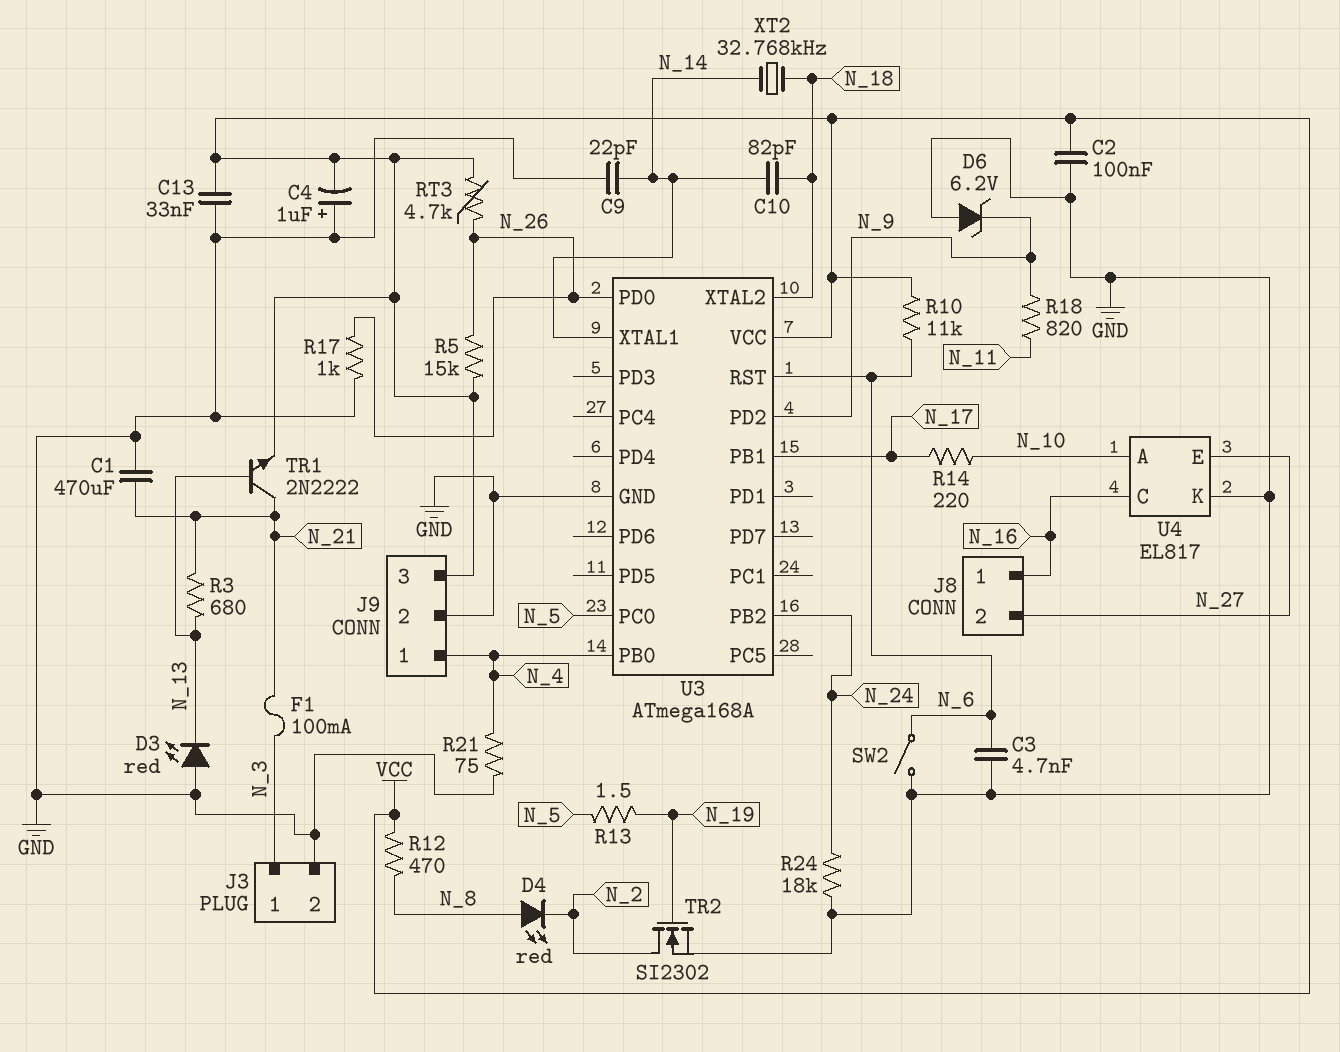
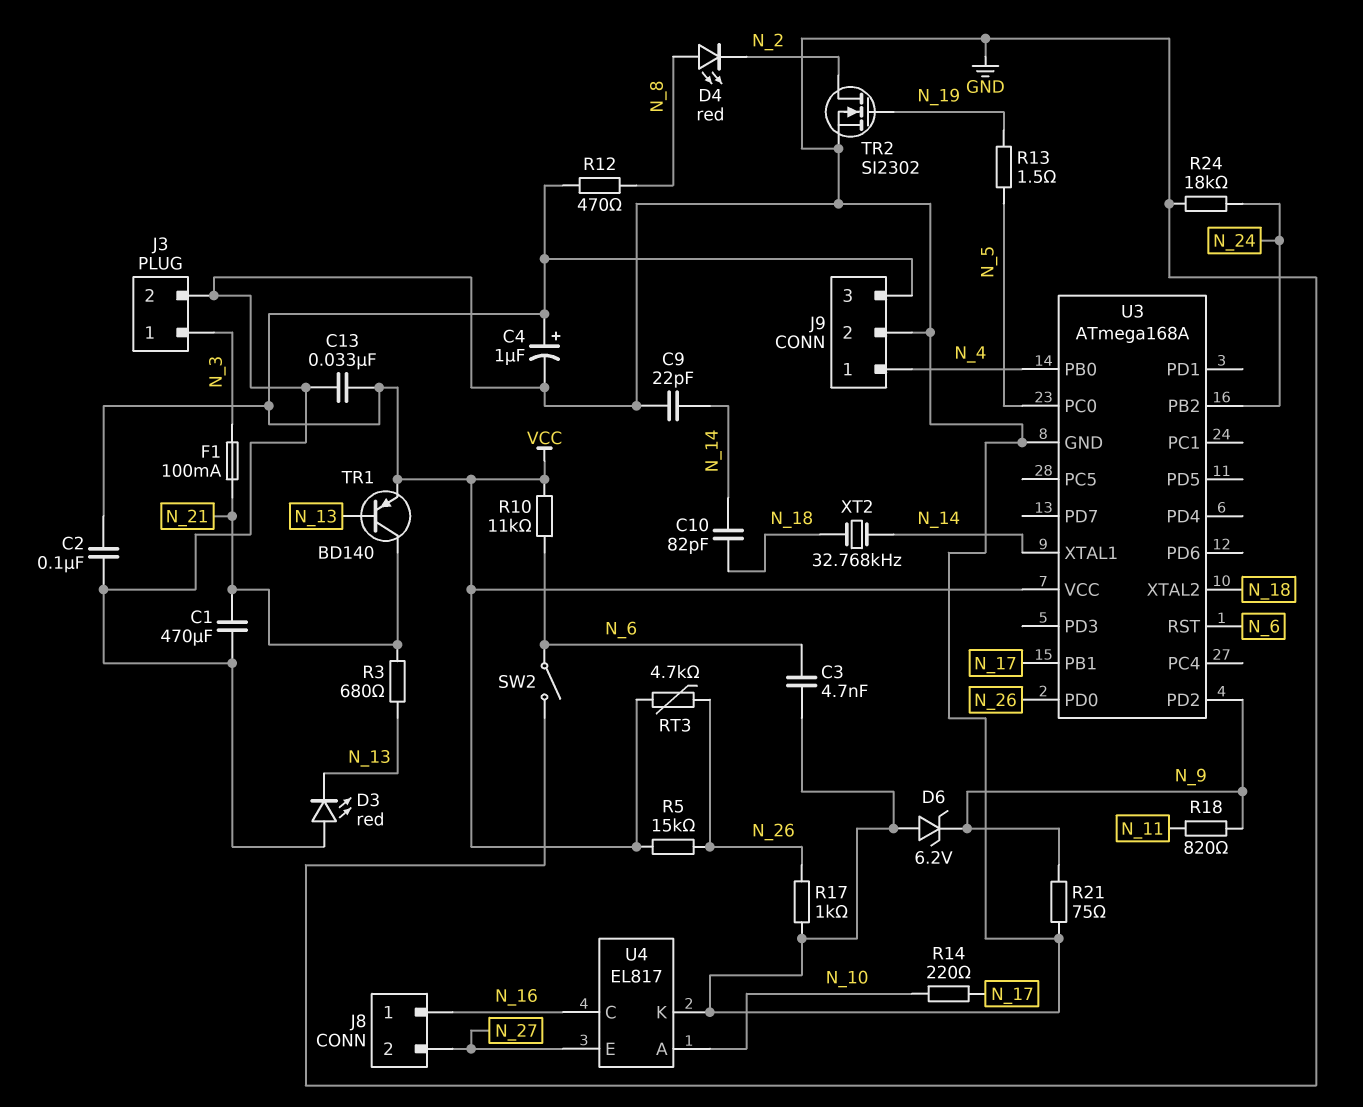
C4: 1uF (plus GND, minus VCC) -> 1uF (plus VCC, minus GND)
R21: 75 (GND, N_4) -> 75 (GND, N_9)
TR1: NPN 2N2222 (B N_13, C N_21, E VCC) -> PNP BD140 (B N_13, C N_21, E VCC)

